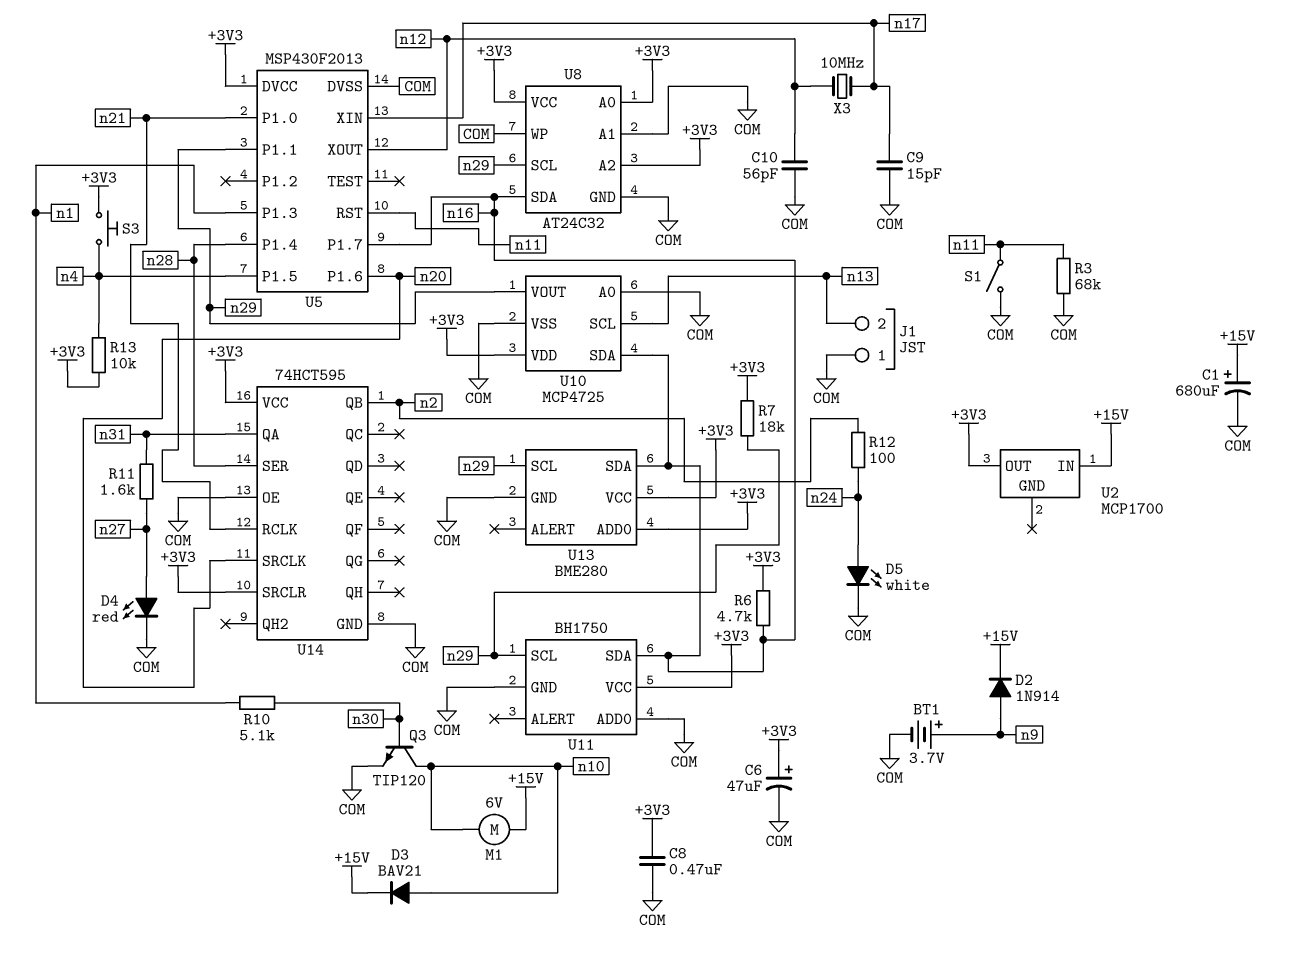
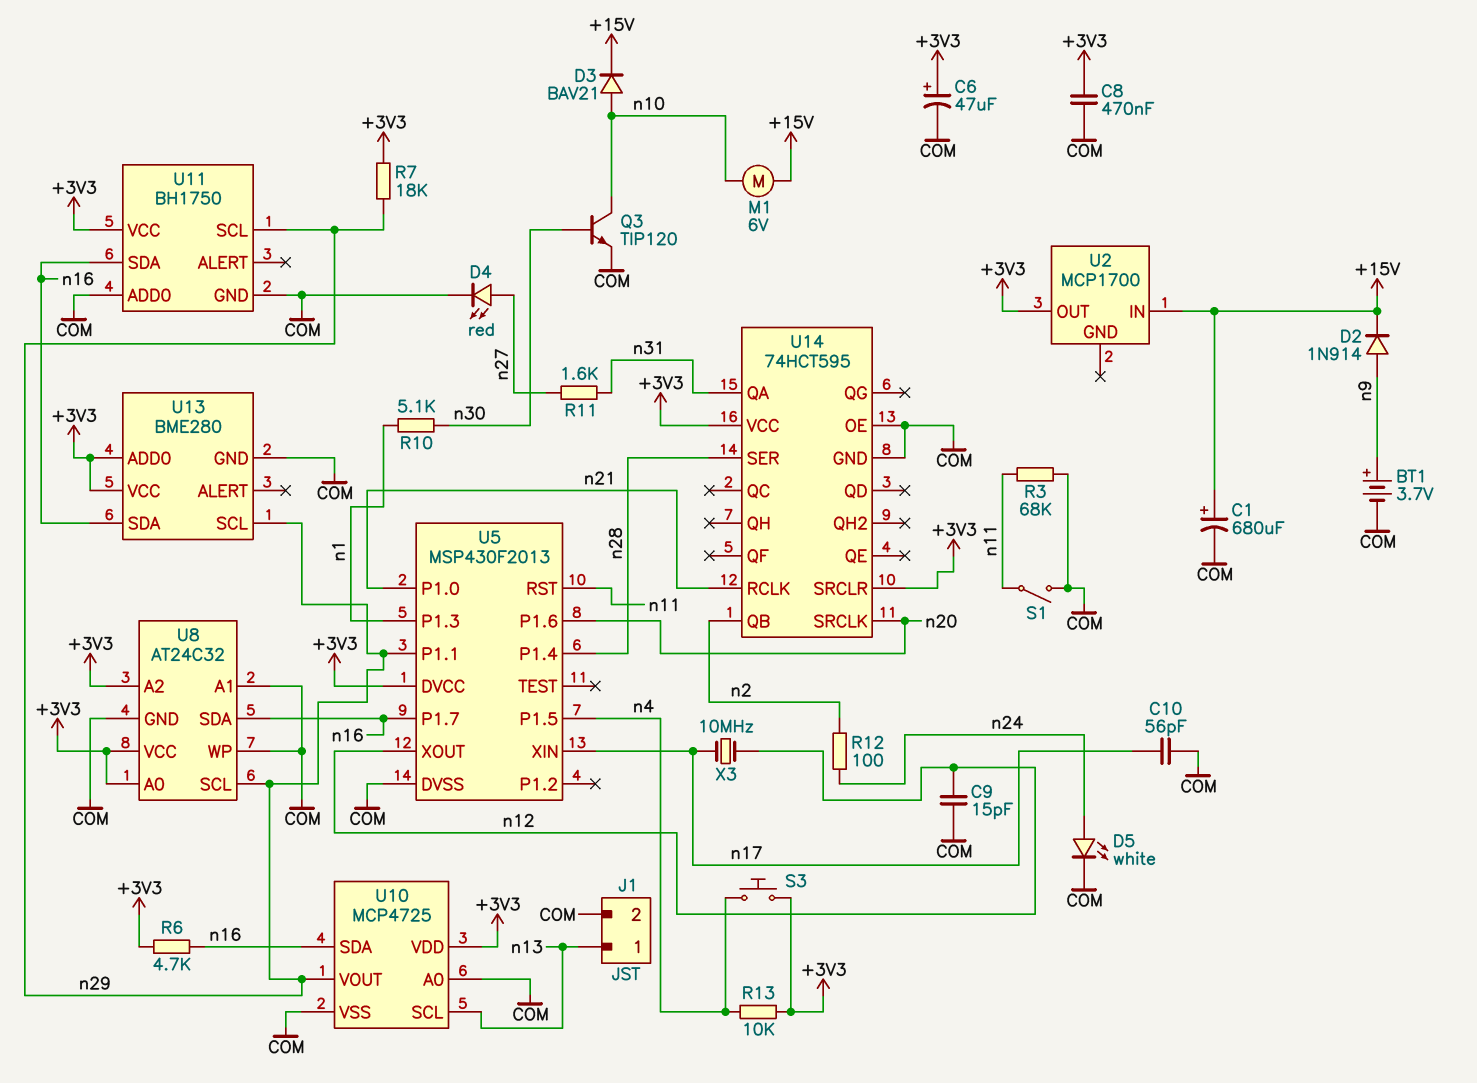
C9: 15pF (COM, n17) -> 15pF (COM, n12)
C10: 56pF (COM, n12) -> 56pF (COM, n17)
J1 pin 1: COM -> n13
J1 pin 2: n13 -> COM

